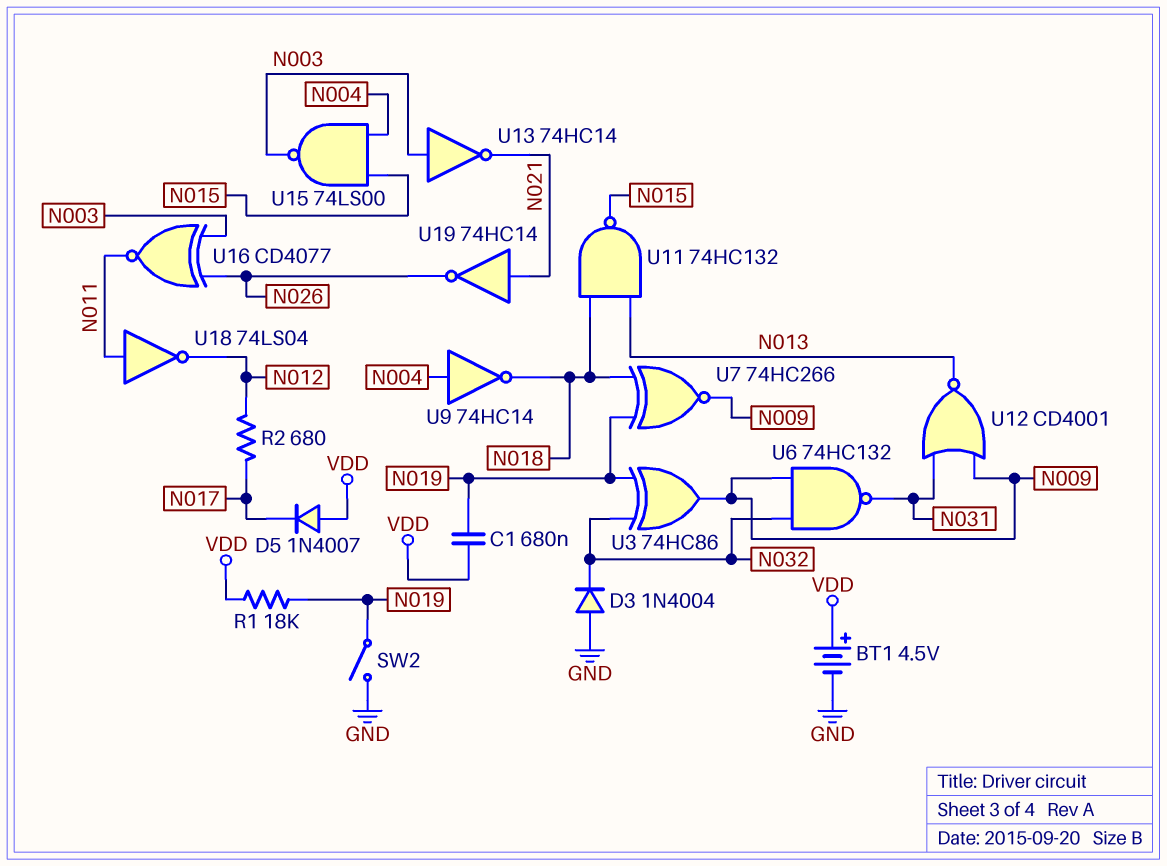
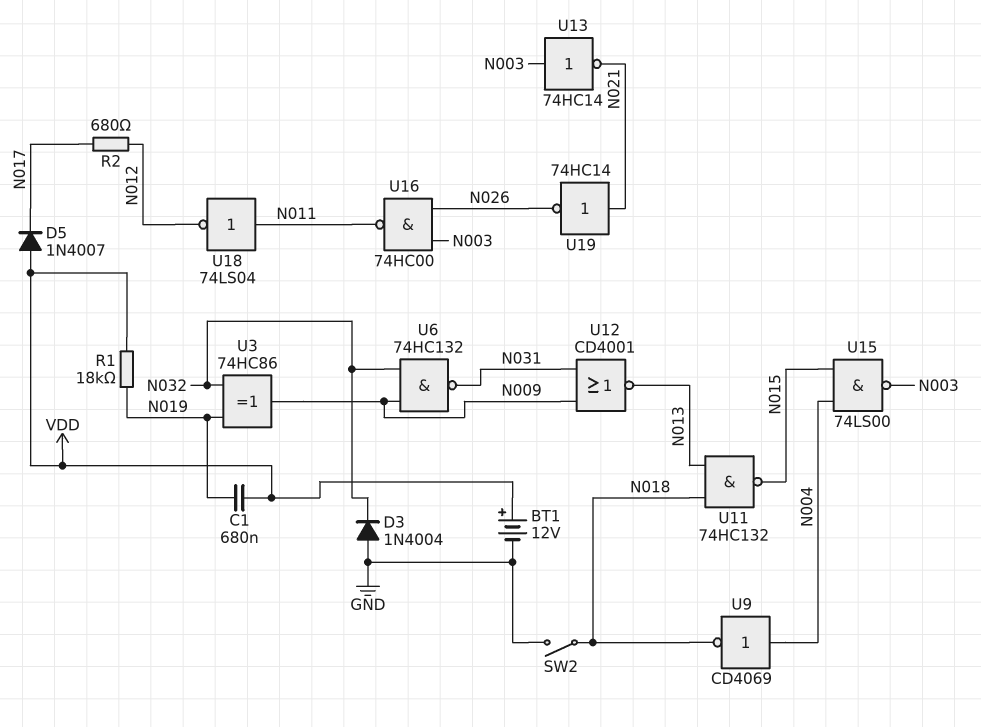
BT1: 4.5V (plus VDD, minus GND) -> 12V (plus VDD, minus GND)
SW2: switch (GND, N019) -> switch (GND, N018)
U7: XNOR 74HC266 (in N018, in N019, out N009) -> none
U9: NOT 74HC14 (in N004, out N018) -> NOT CD4069 (in N004, out N018)
U16: XNOR CD4077 (in N003, in N026, out N011) -> NAND 74HC00 (in N003, in N026, out N011)

